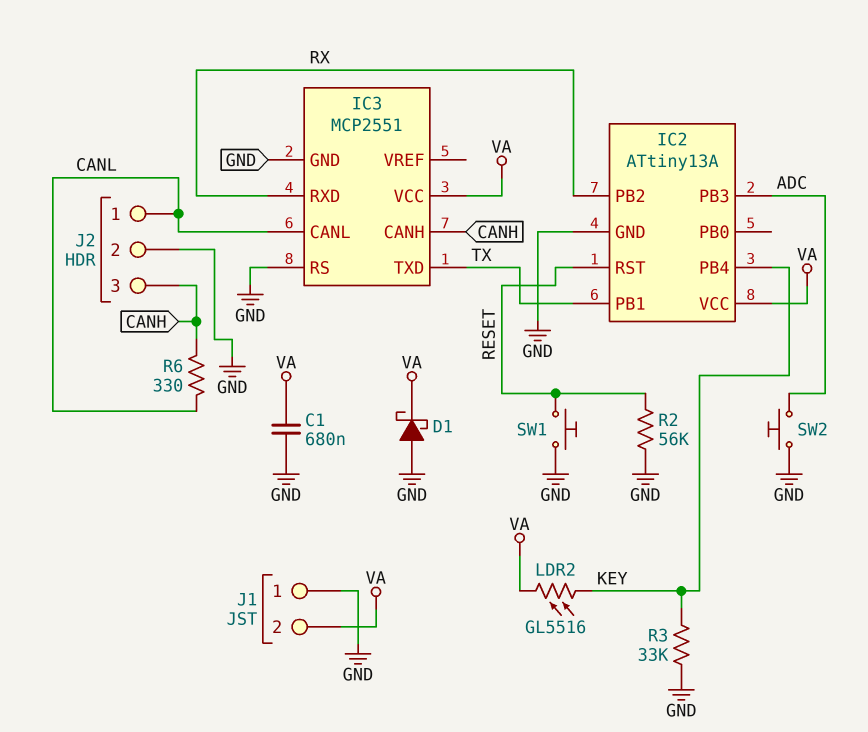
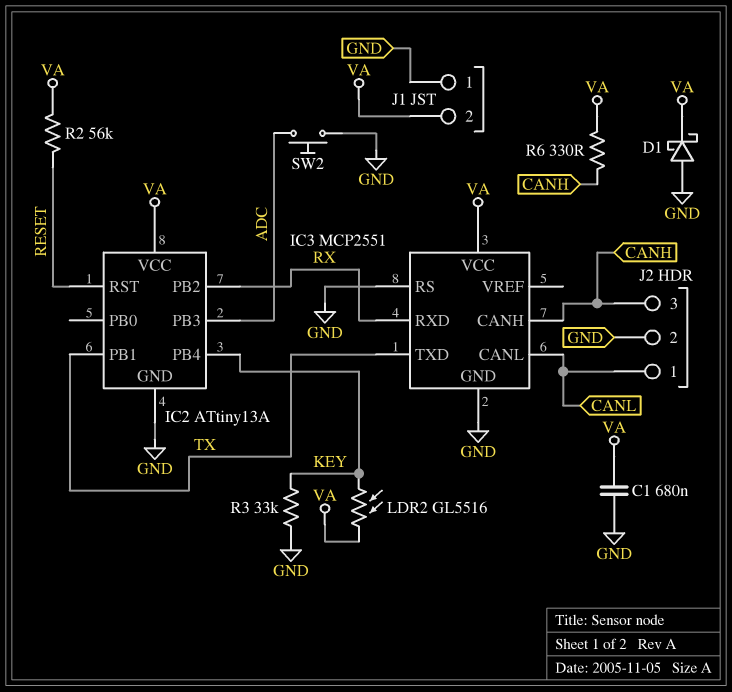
R2: 56k (GND, RESET) -> 56k (RESET, VA)
R6: 330 (CANH, CANL) -> 330 (CANH, VA)
SW1: button (GND, RESET) -> none

